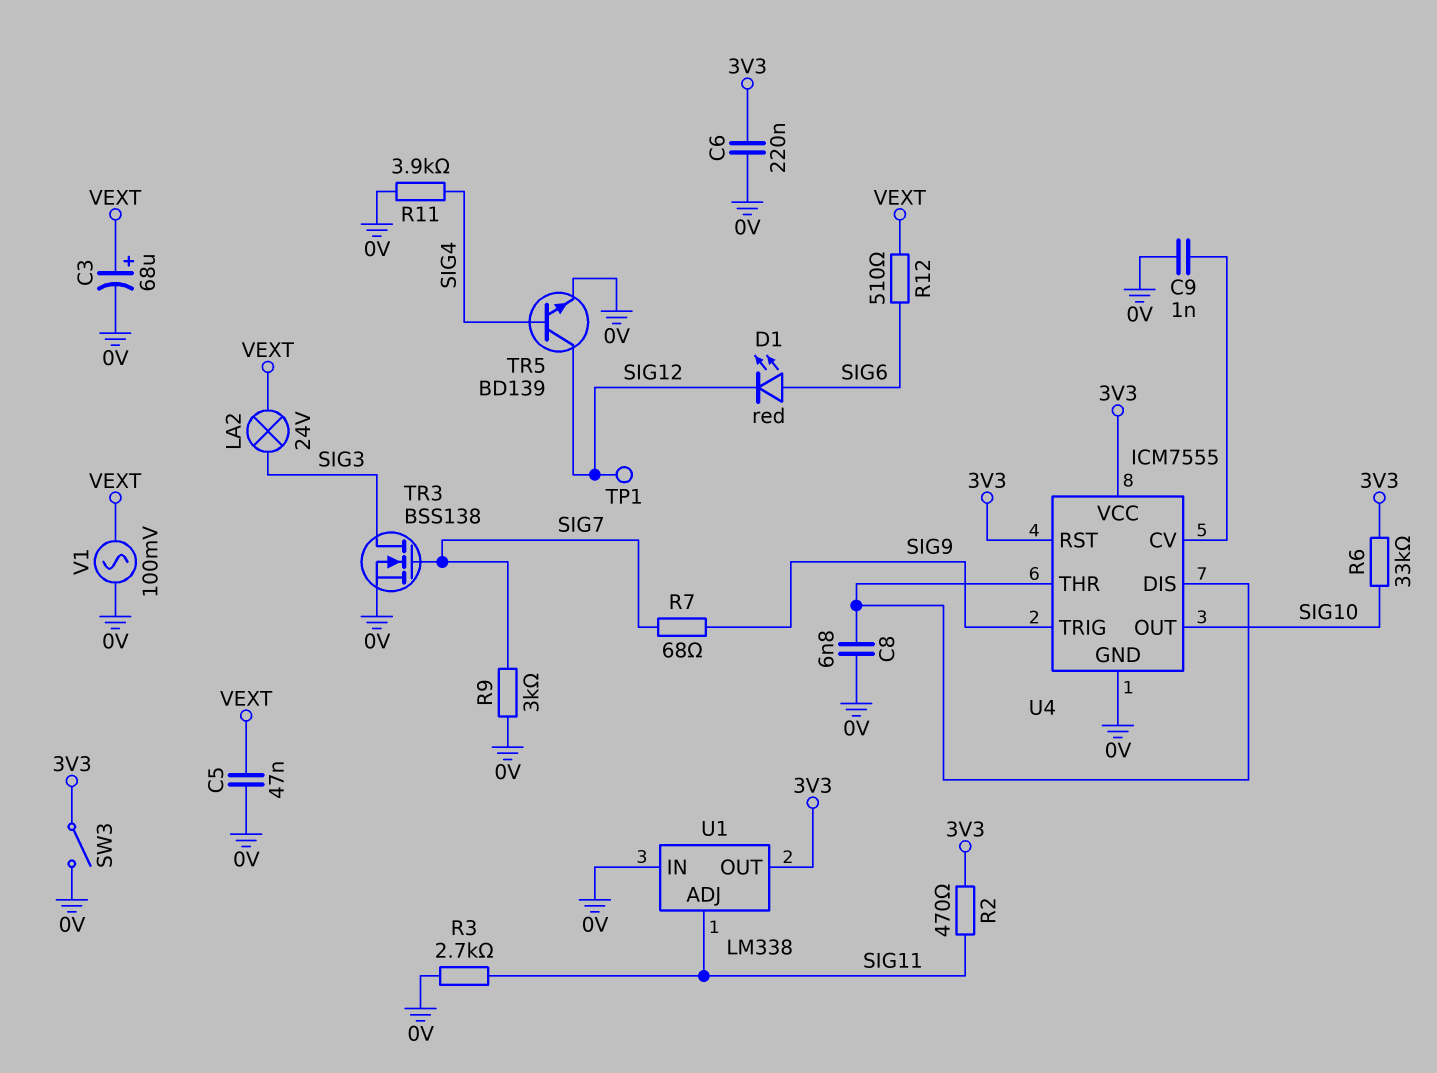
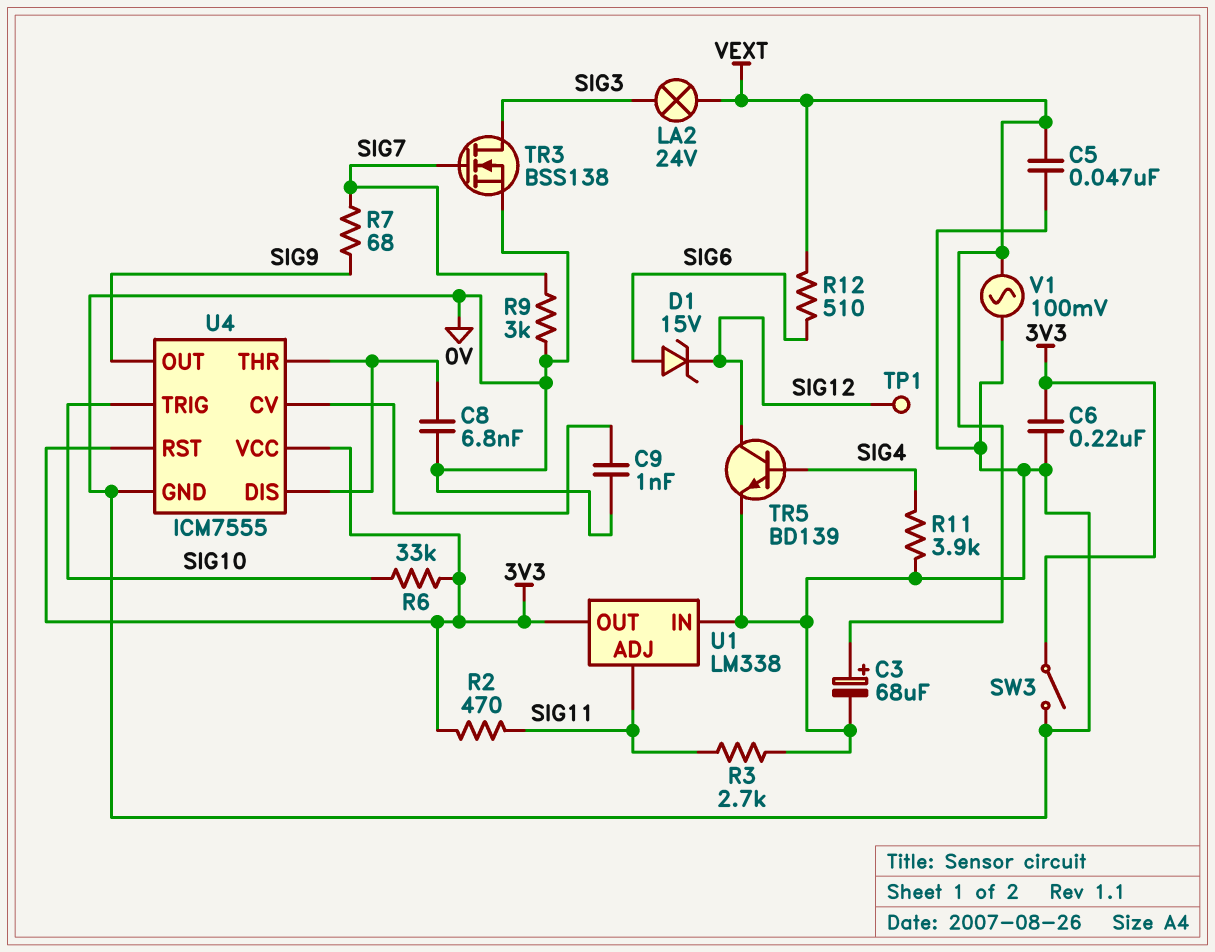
D1: LED red (A SIG6, K SIG12) -> zener 15V (A SIG6, K SIG12)
U4 pin OUT: SIG10 -> SIG9
U4 pin TRIG: SIG9 -> SIG10

